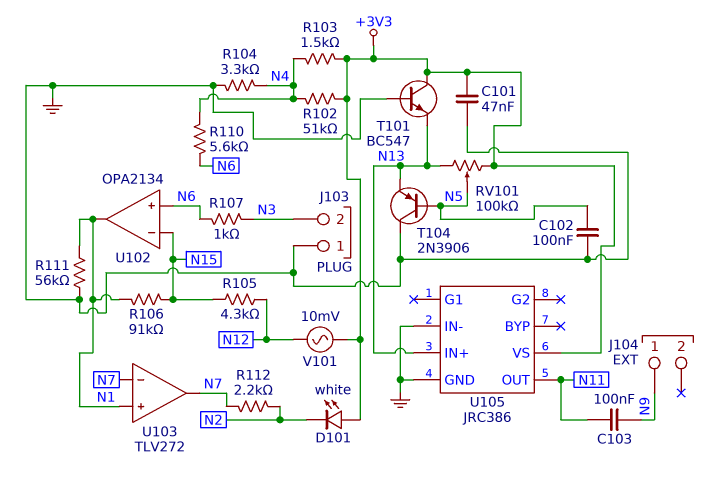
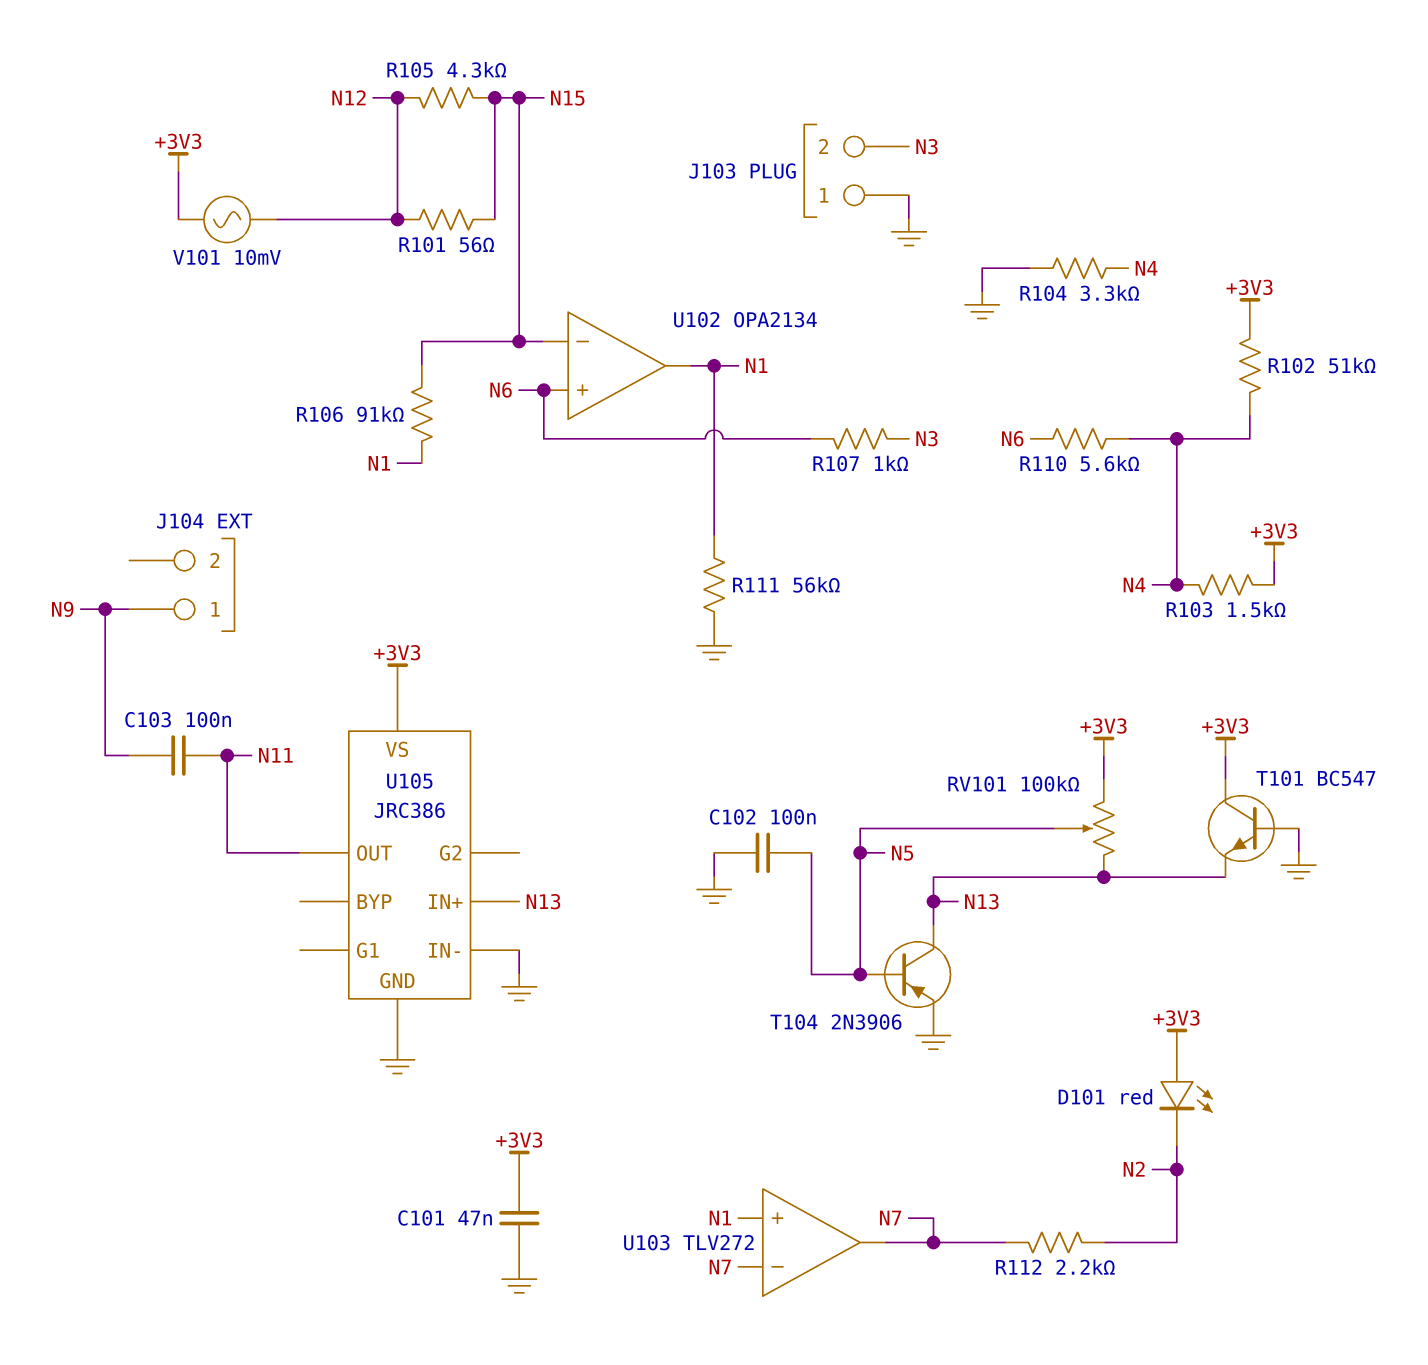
D101: LED white (A +3V3, K N2) -> LED red (A +3V3, K N2)
R101: none -> 56 (N12, N15)
T104: PNP 2N3906 (B N5, C GND, E N13) -> PNP 2N3906 (B N5, C N13, E GND)

